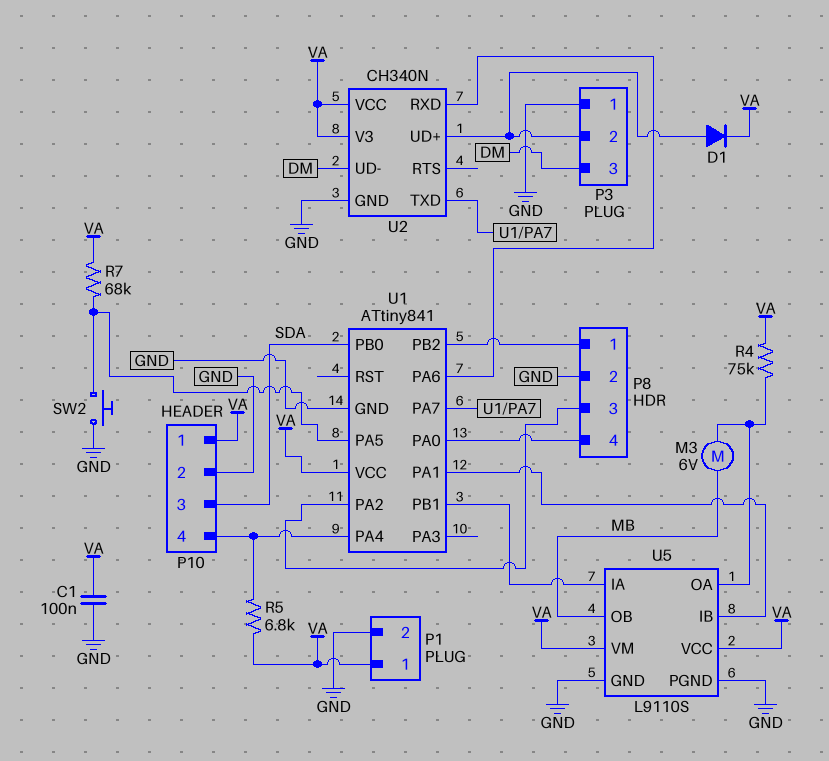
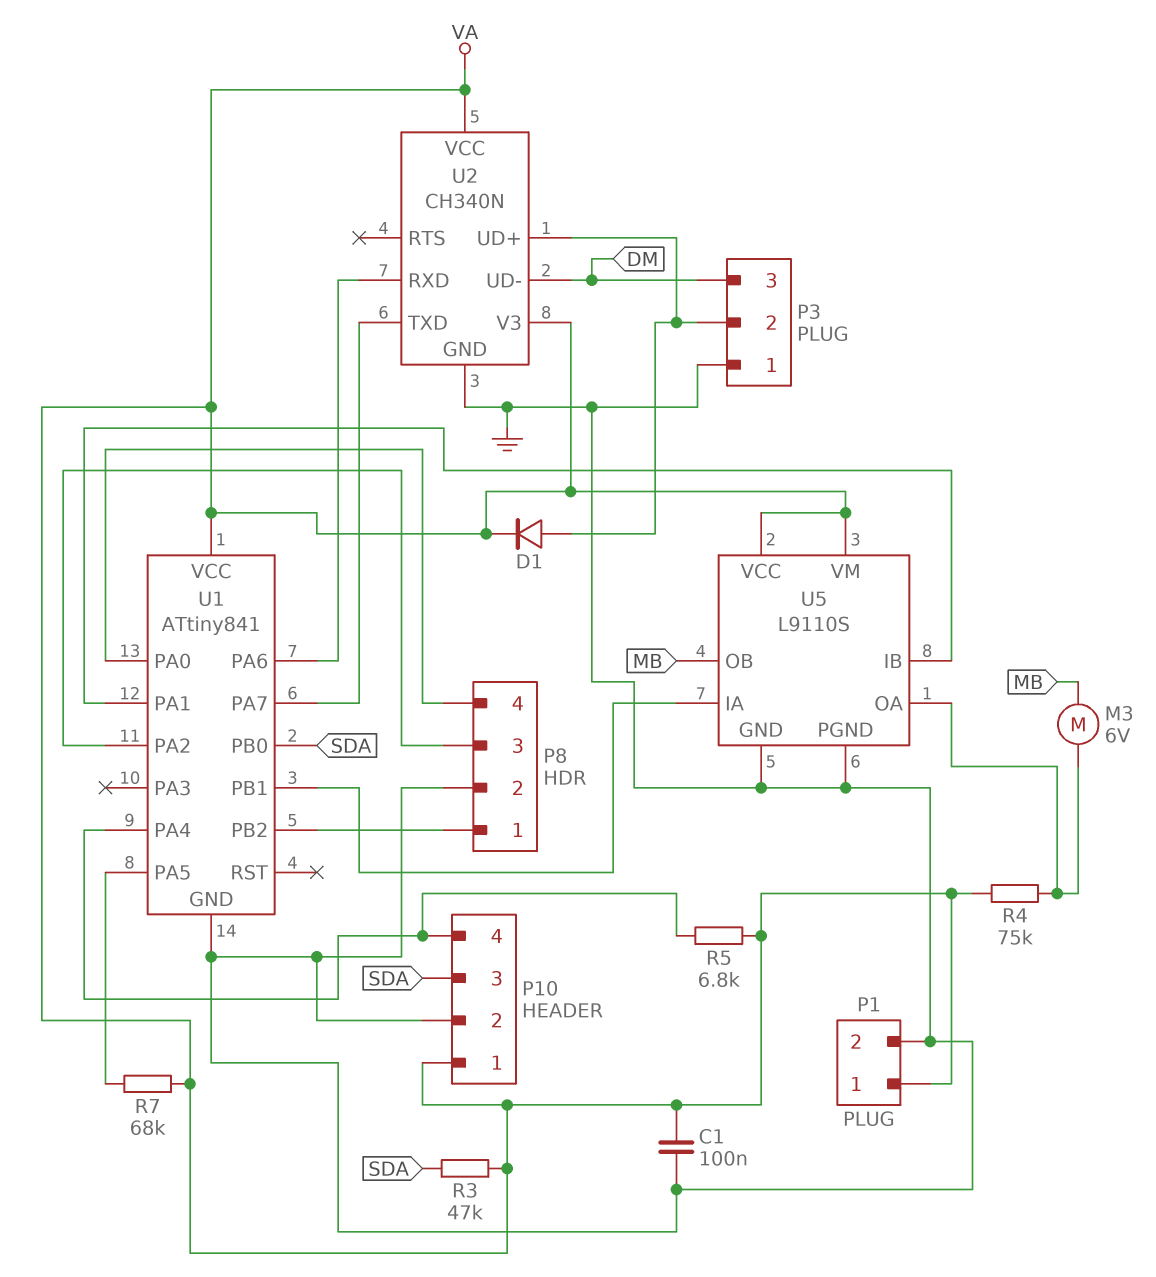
R3: none -> 47k (SDA, VA)
SW2: button (GND, U1/PA5) -> none

